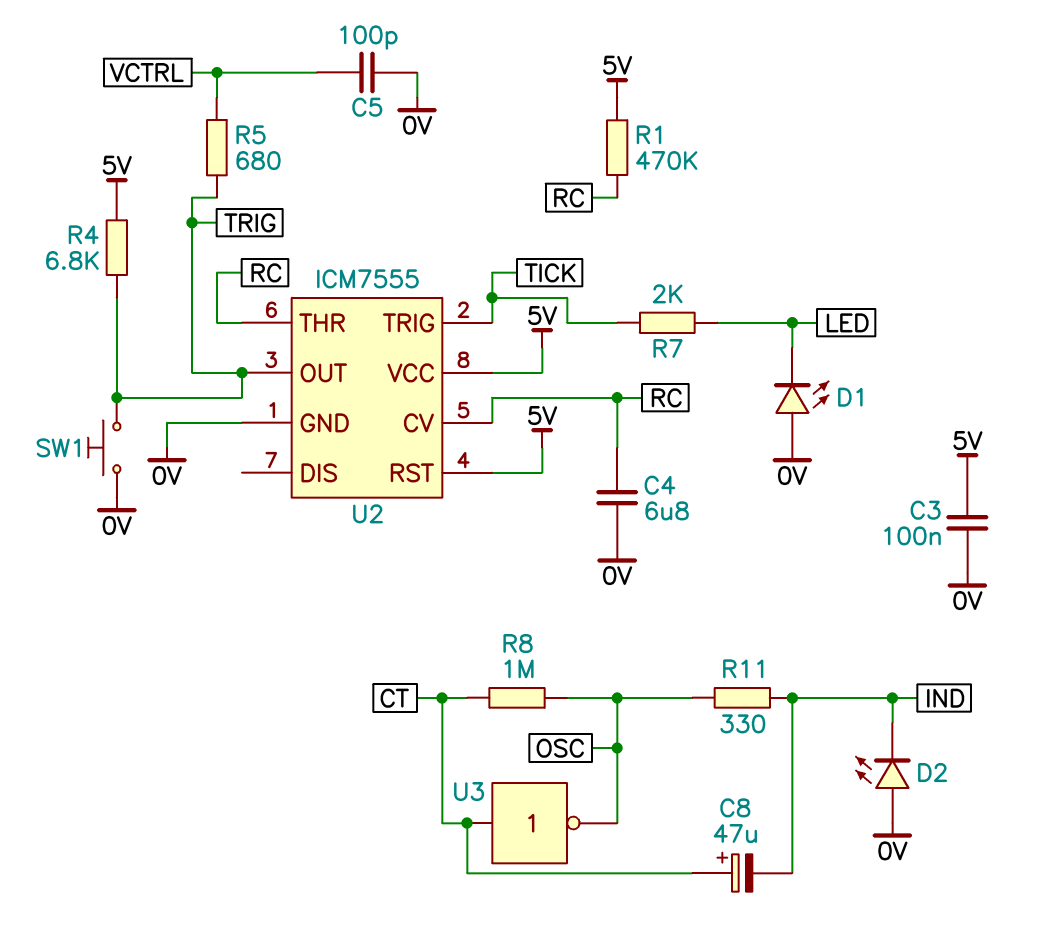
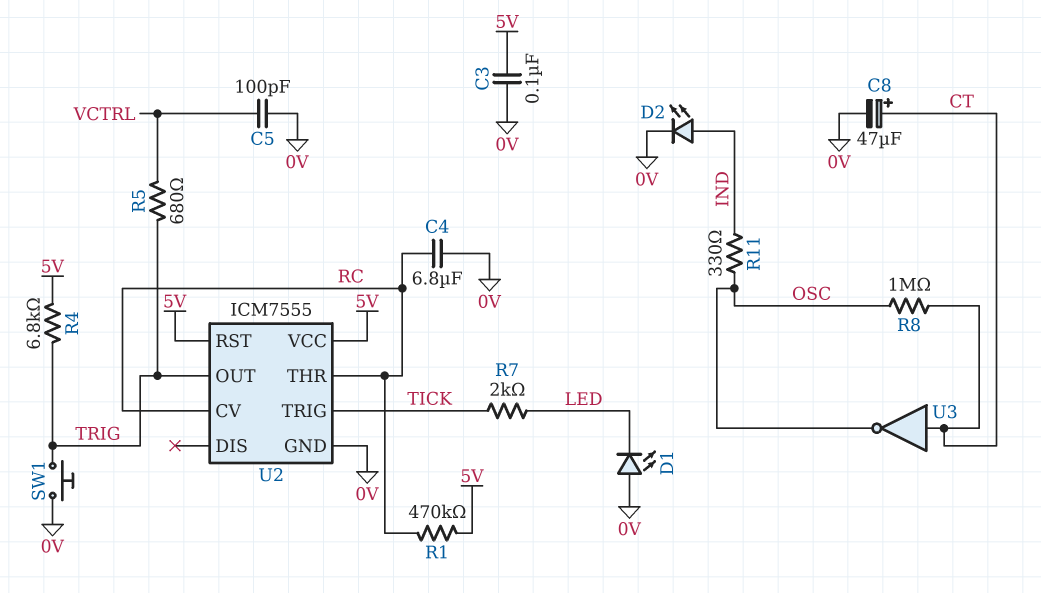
C8: 47uF (plus CT, minus IND) -> 47uF (plus CT, minus 0V)
D2: LED (A 0V, K IND) -> LED (A IND, K 0V)

